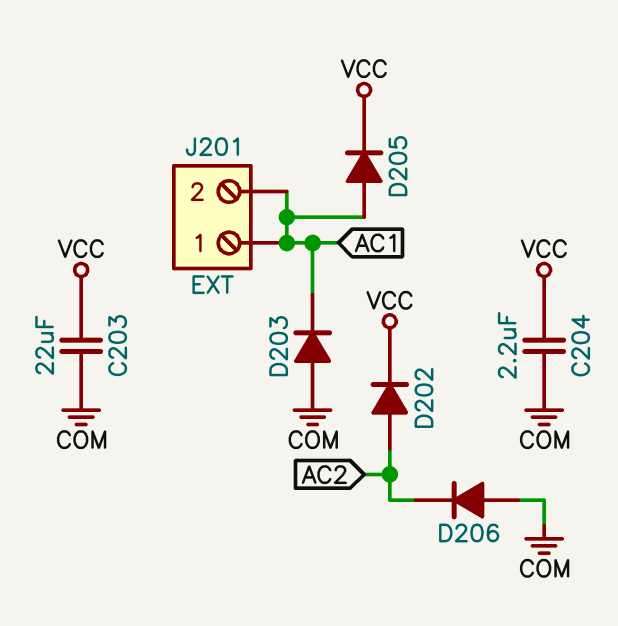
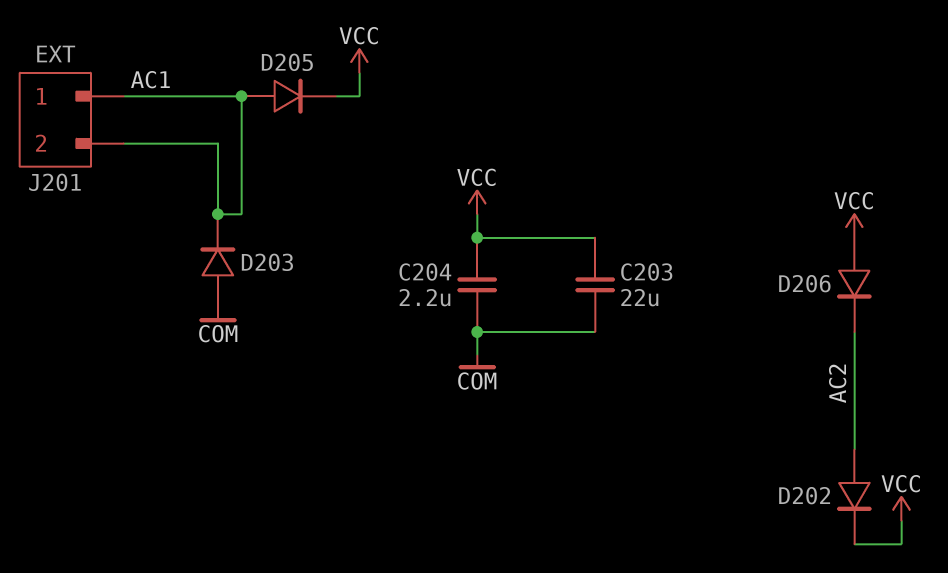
D206: diode (A COM, K AC2) -> diode (A VCC, K AC2)

